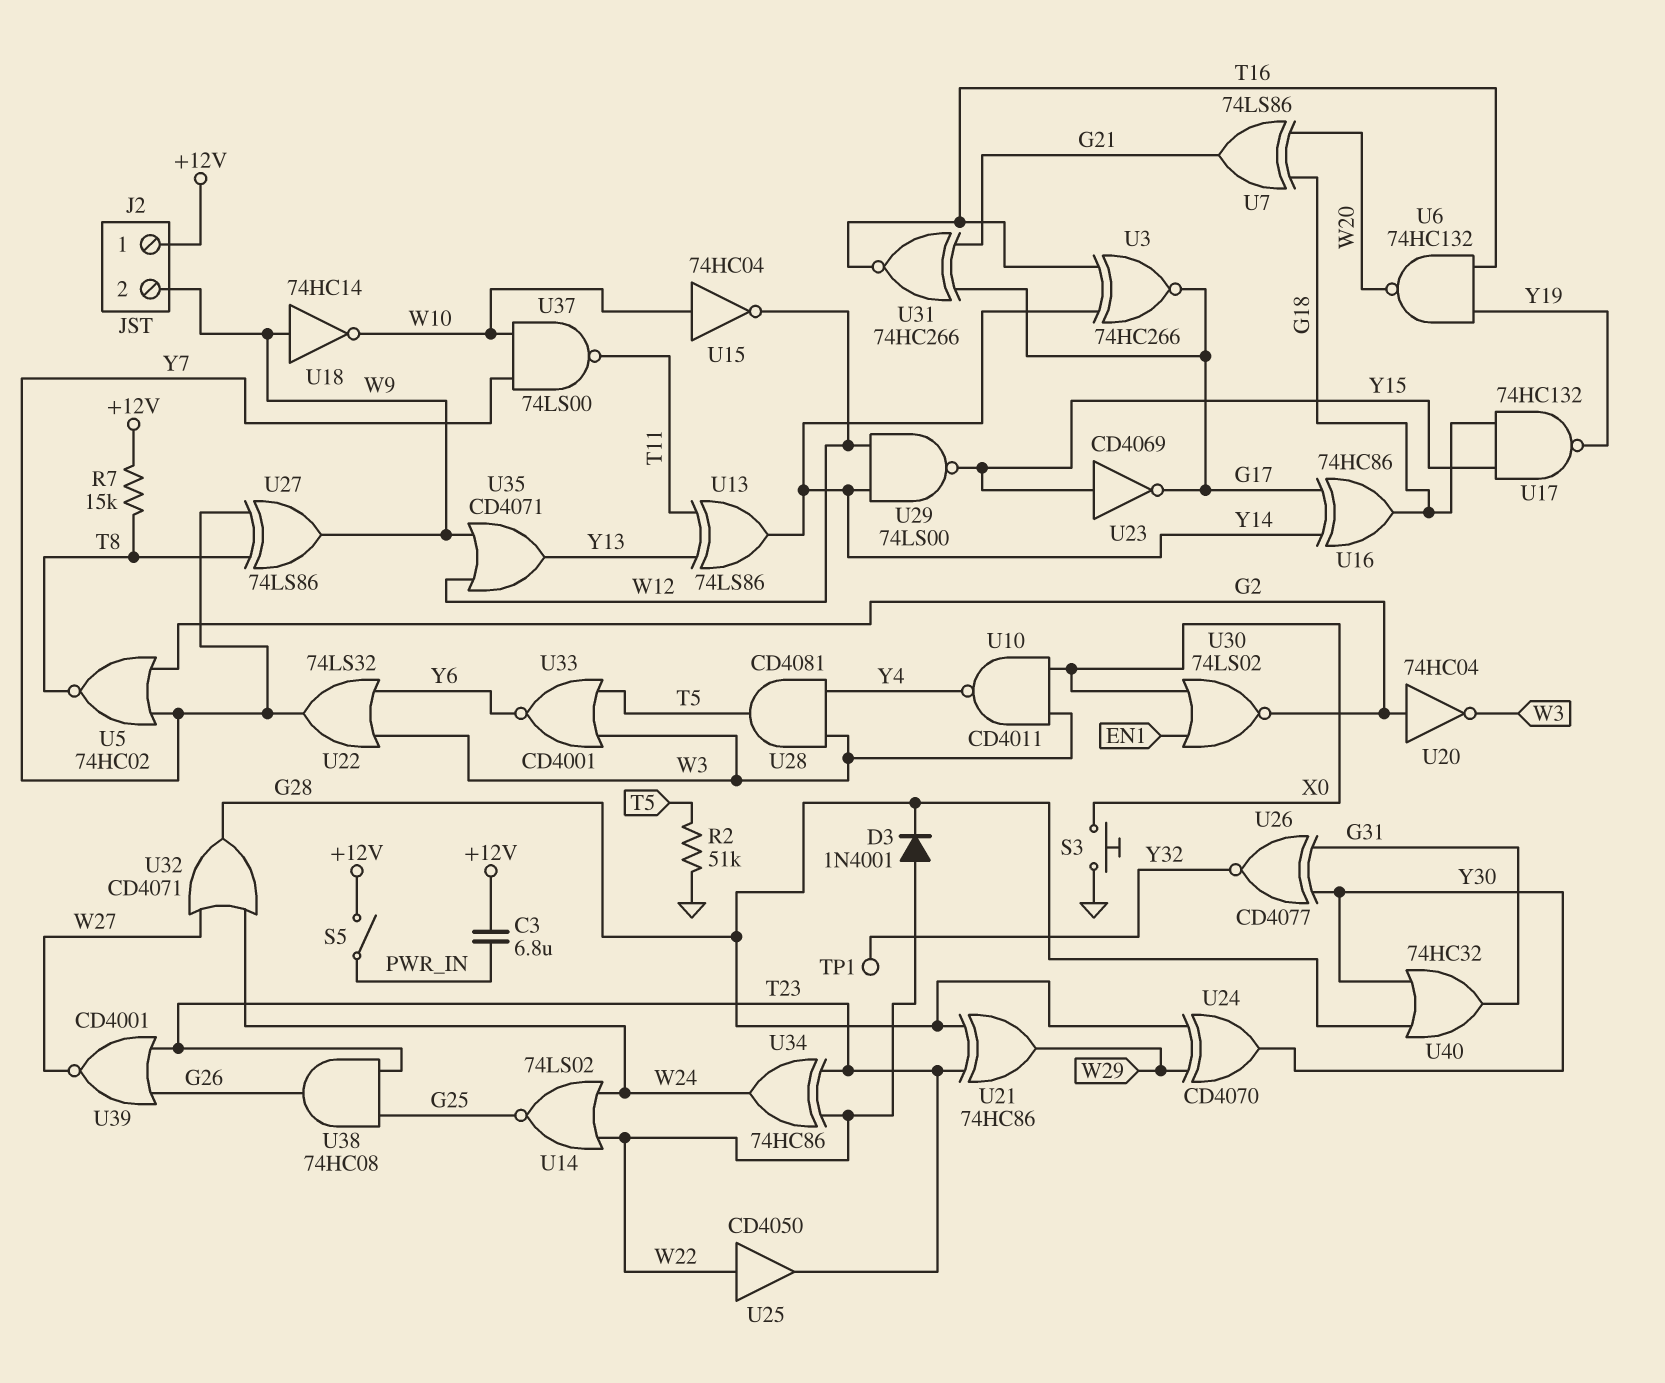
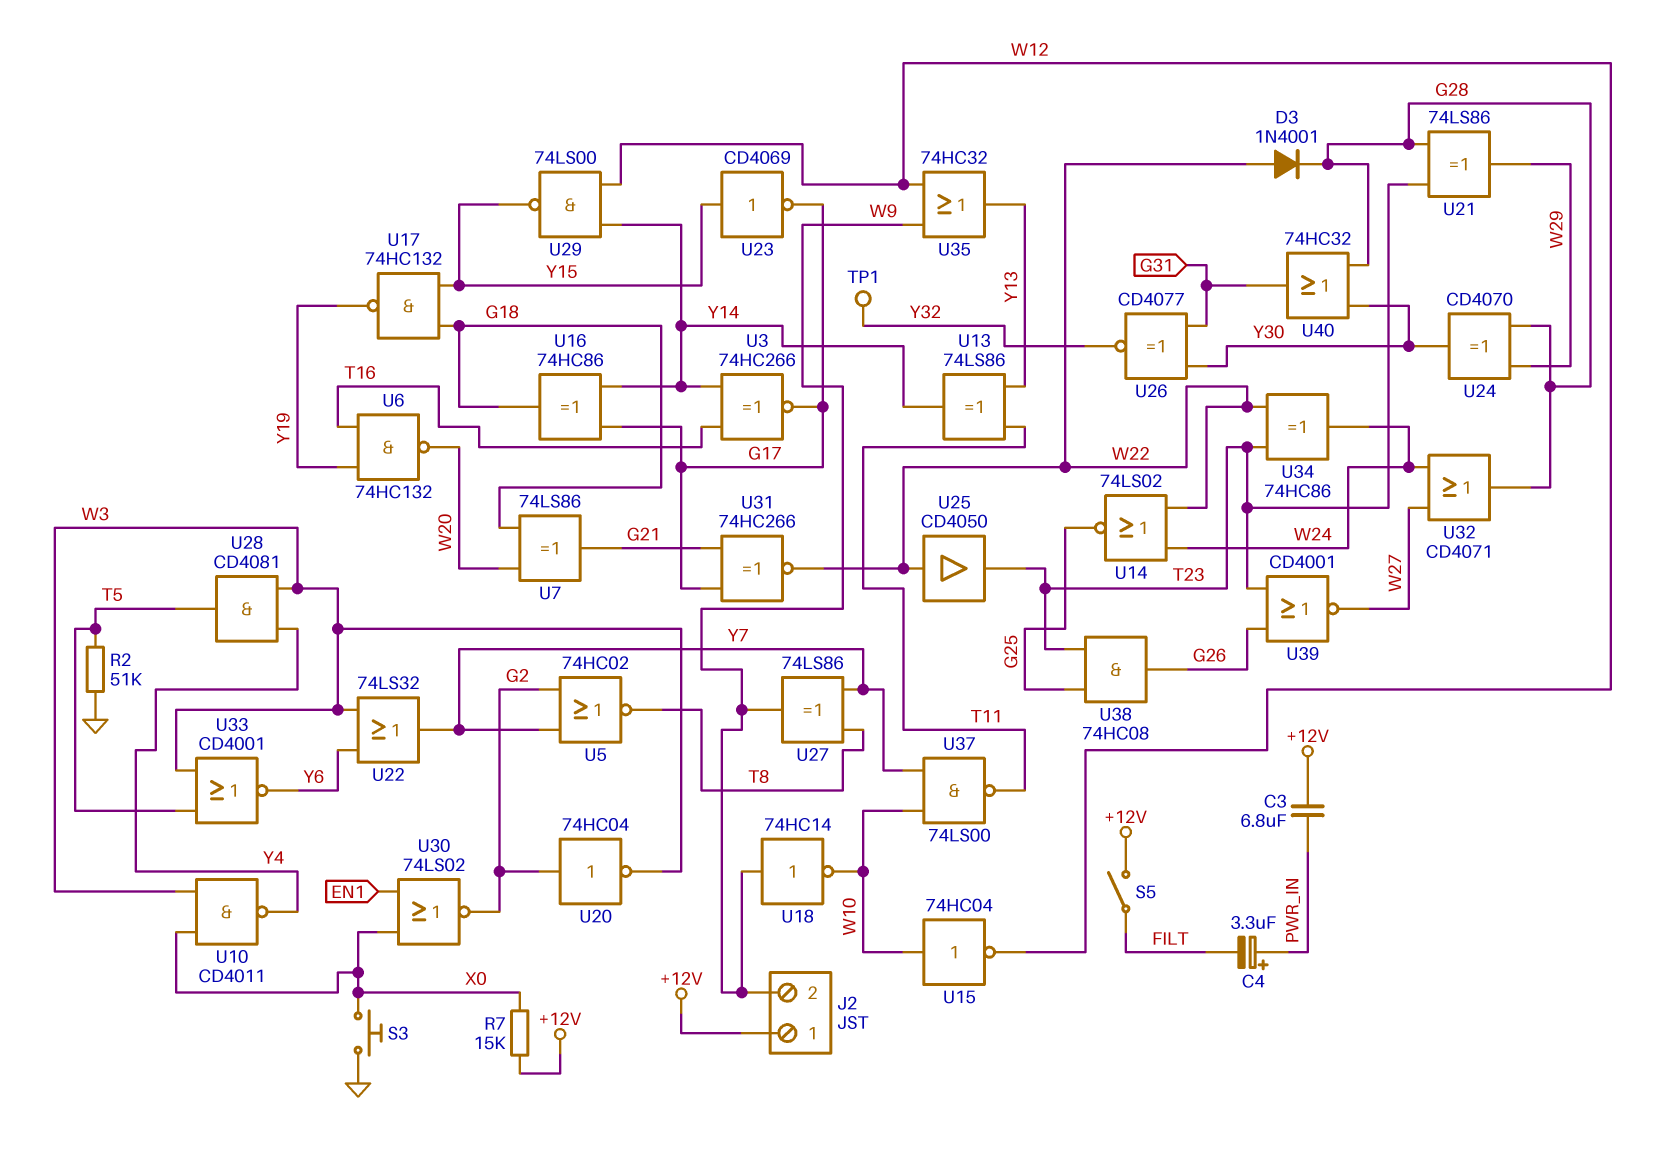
C4: none -> 3.3uF (plus PWR_IN, minus FILT)
R7: 15k (+12V, T8) -> 15k (+12V, X0)
S5: switch (+12V, PWR_IN) -> switch (+12V, FILT)
U21: XOR 74HC86 (in G28, in T23, out W29) -> XOR 74LS86 (in G28, in T23, out W29)
U31: XNOR 74HC266 (in G17, in G21, out T16) -> XNOR 74HC266 (in G17, in G21, out W22)
U35: OR CD4071 (in W9, in W12, out Y13) -> OR 74HC32 (in W9, in W12, out Y13)

